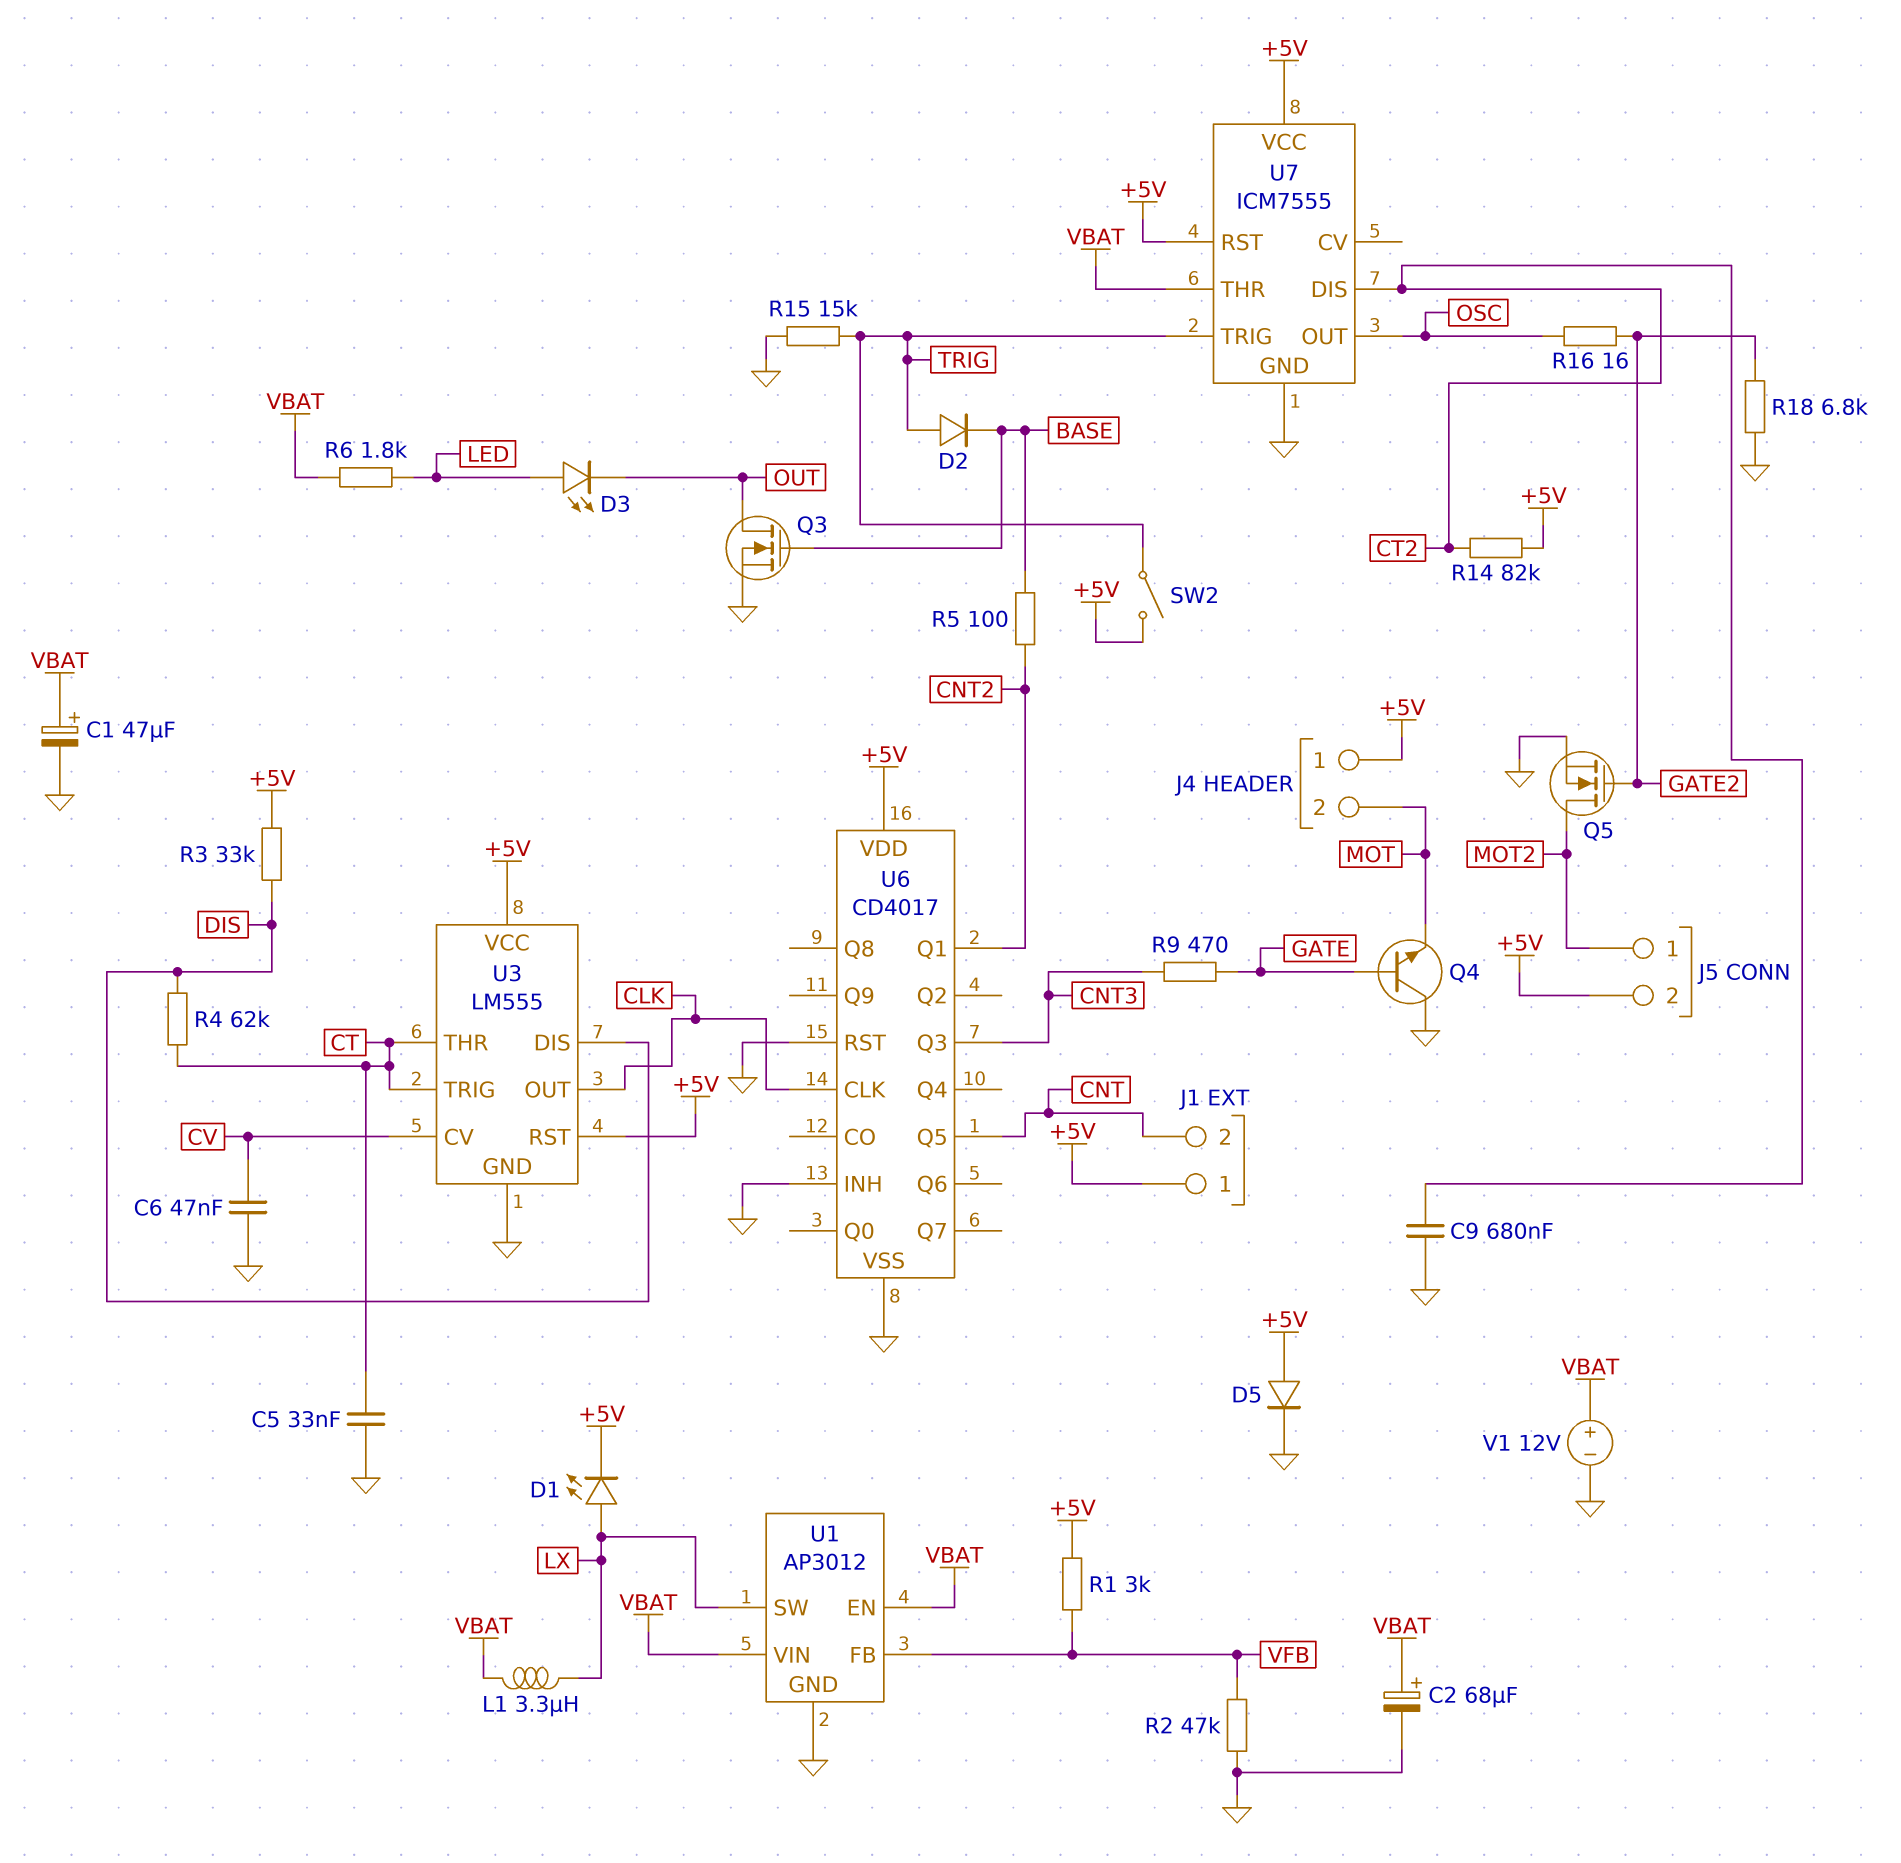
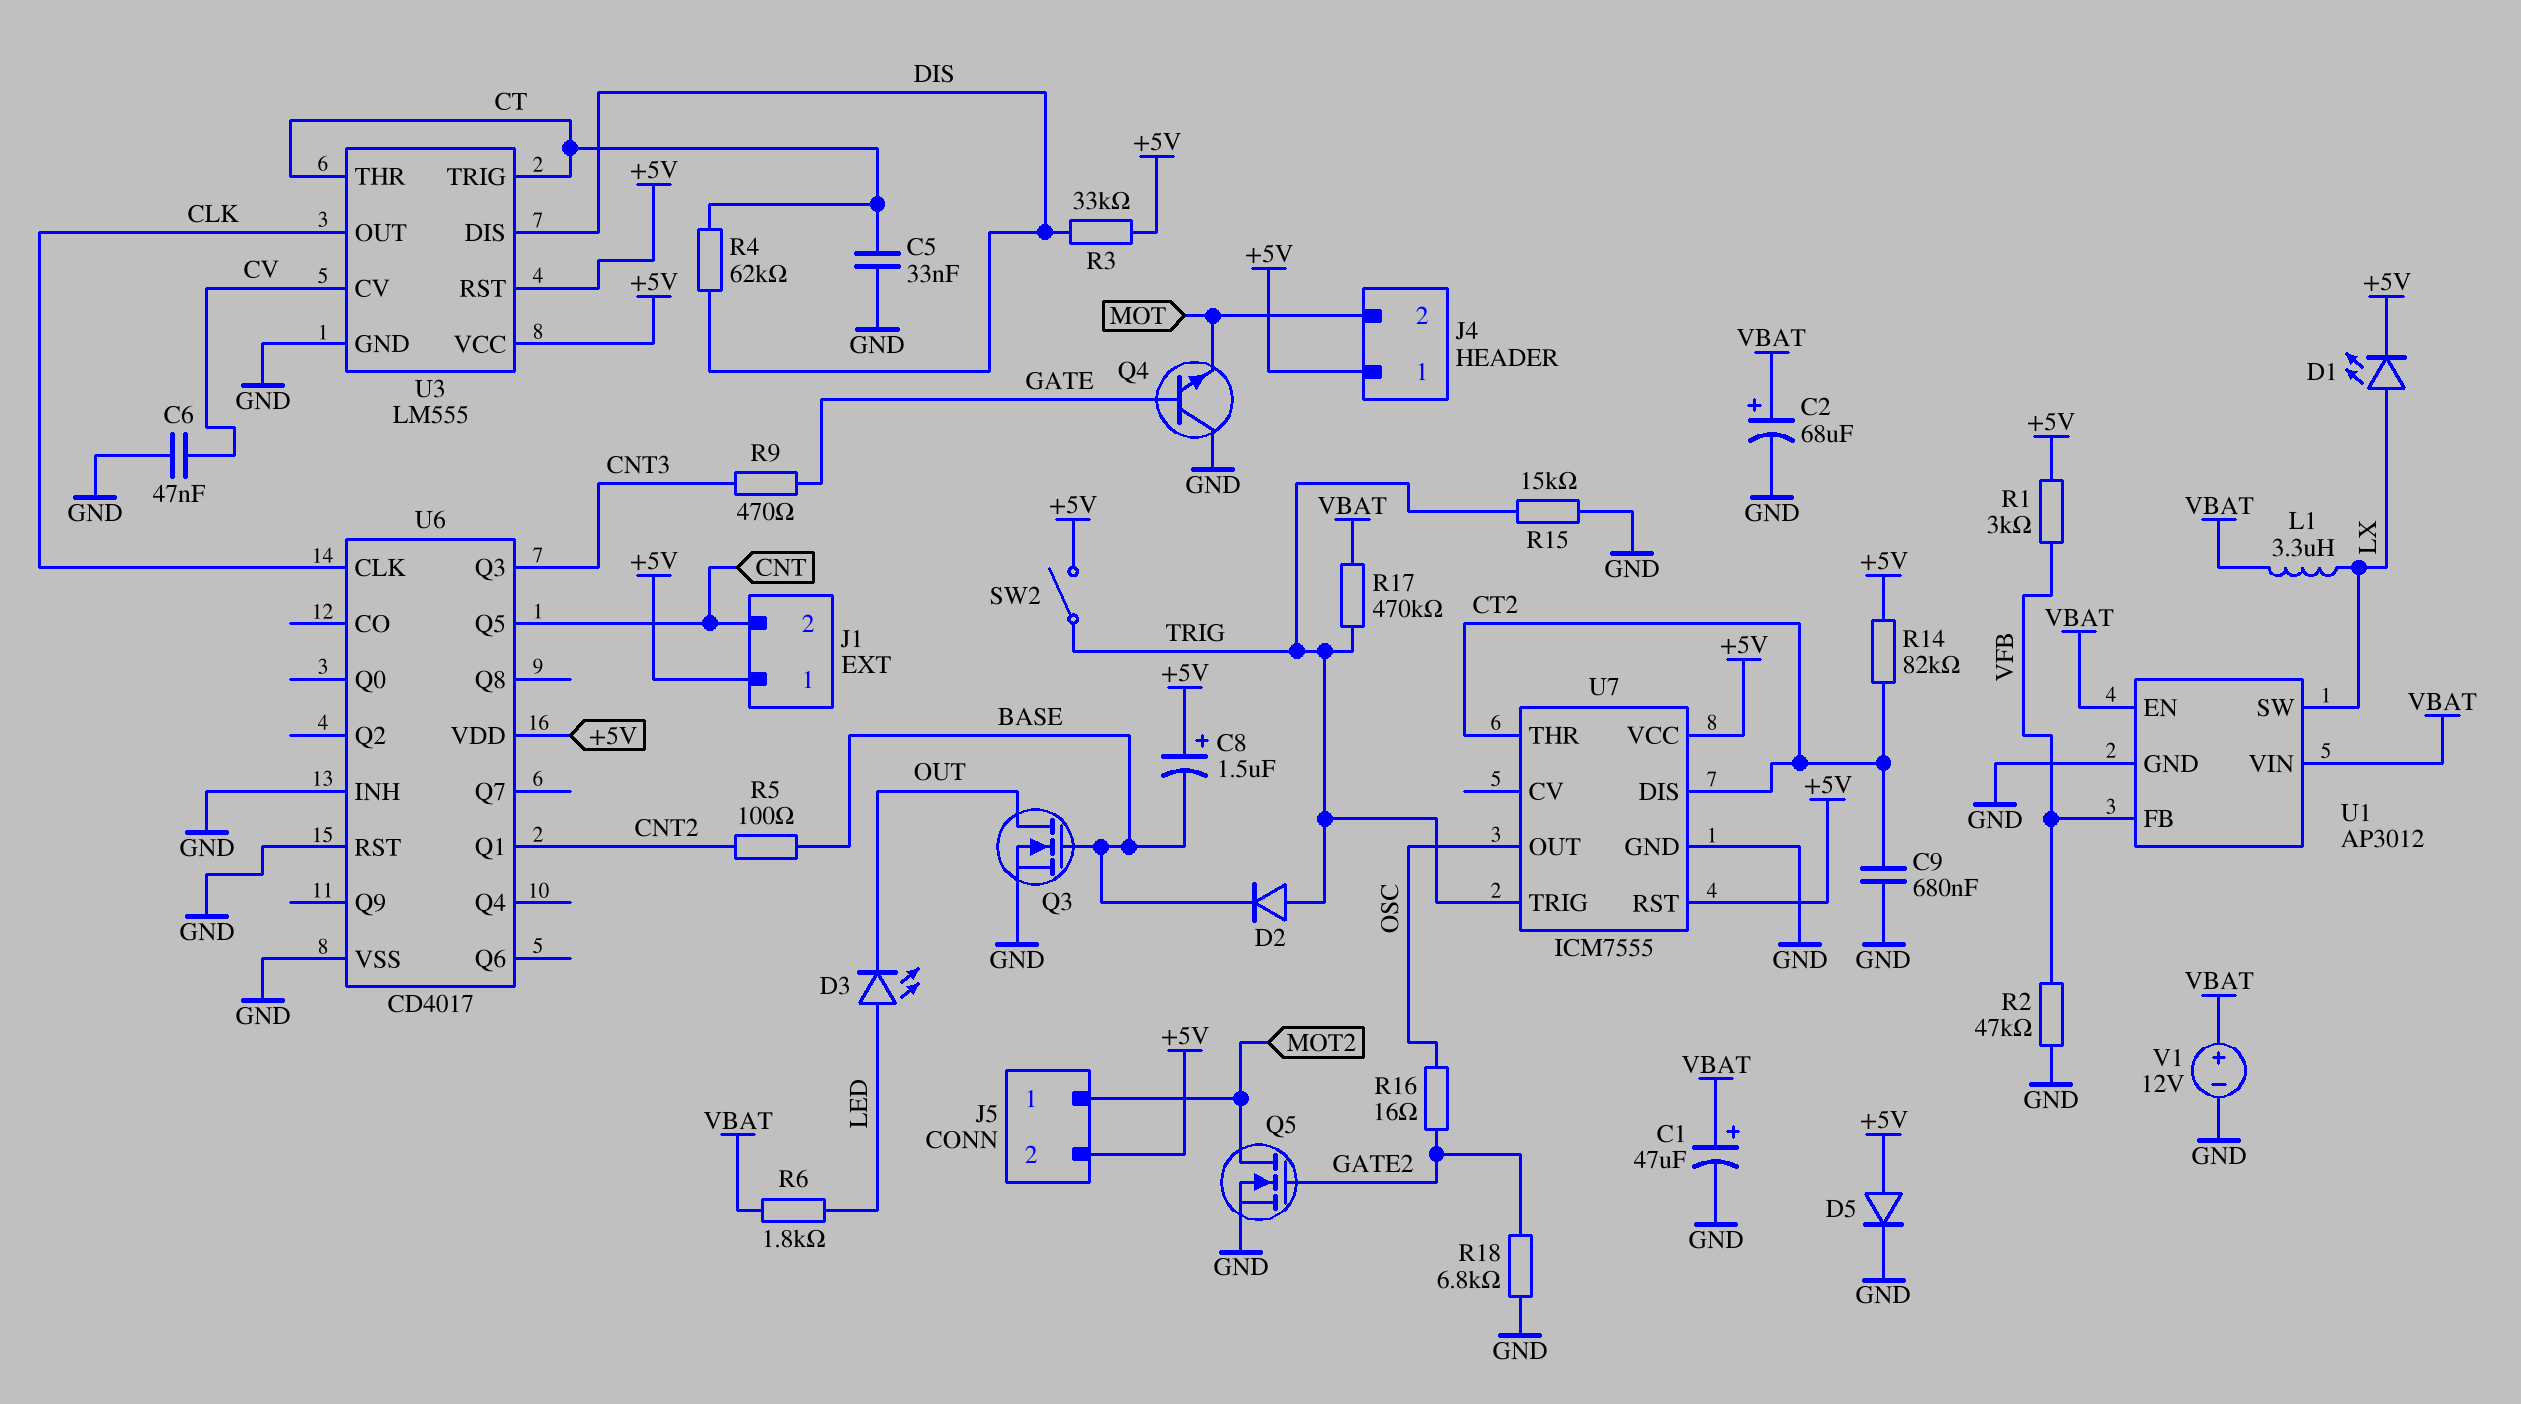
C8: none -> 1.5uF (plus +5V, minus BASE)
R17: none -> 470k (TRIG, VBAT)
U7 pin THR: VBAT -> CT2

